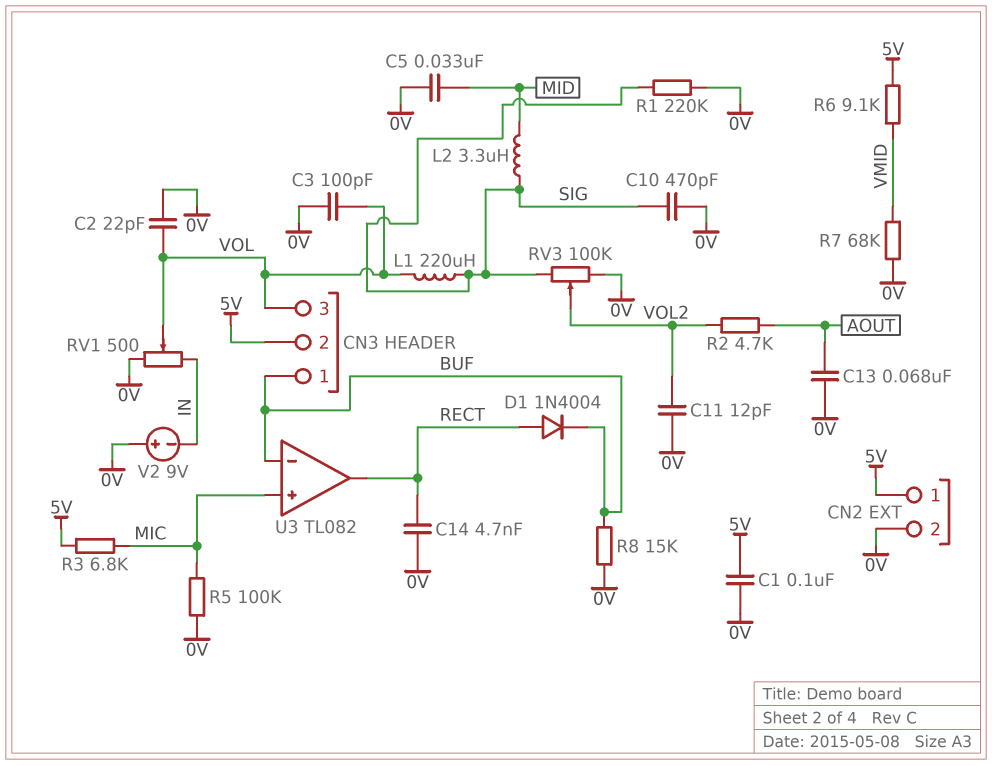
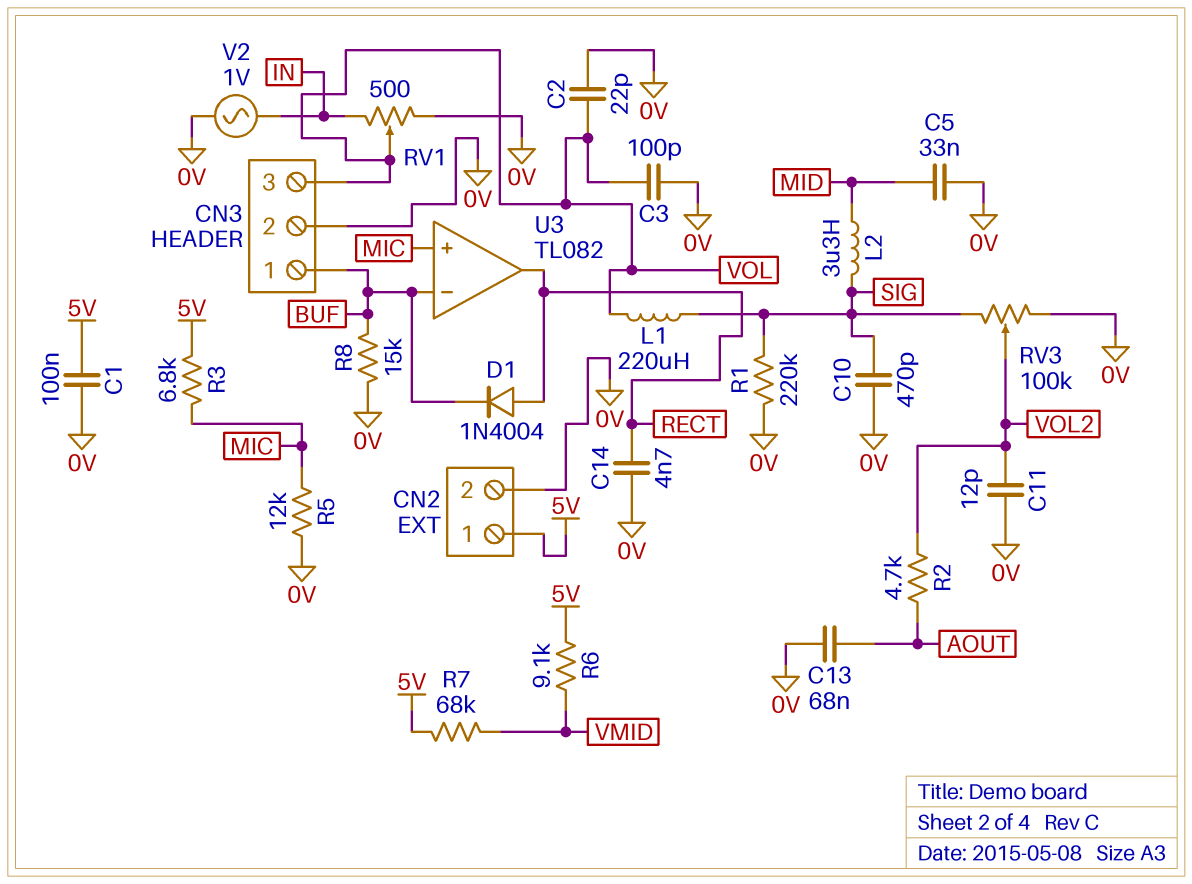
CN3 pin 2: 5V -> 0V
R5: 100k (0V, MIC) -> 12k (0V, MIC)
R7: 68k (0V, VMID) -> 68k (5V, VMID)
V2: 9V (plus 0V, minus IN) -> AC 1V (0V, IN)

